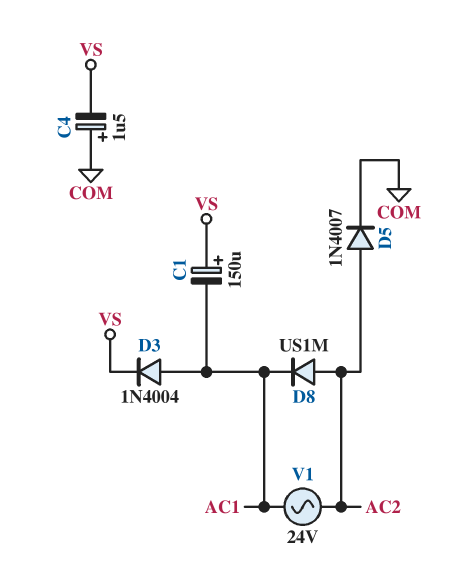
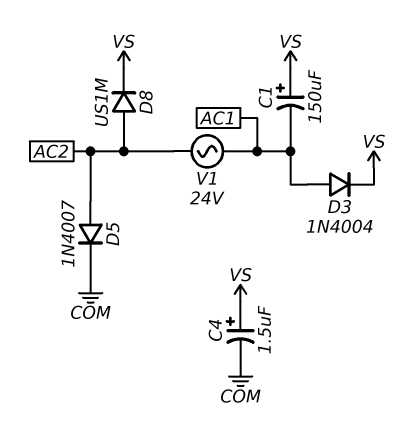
C4: 1.5uF (plus COM, minus VS) -> 1.5uF (plus VS, minus COM)
D8: diode US1M (A AC2, K AC1) -> diode US1M (A AC2, K VS)

